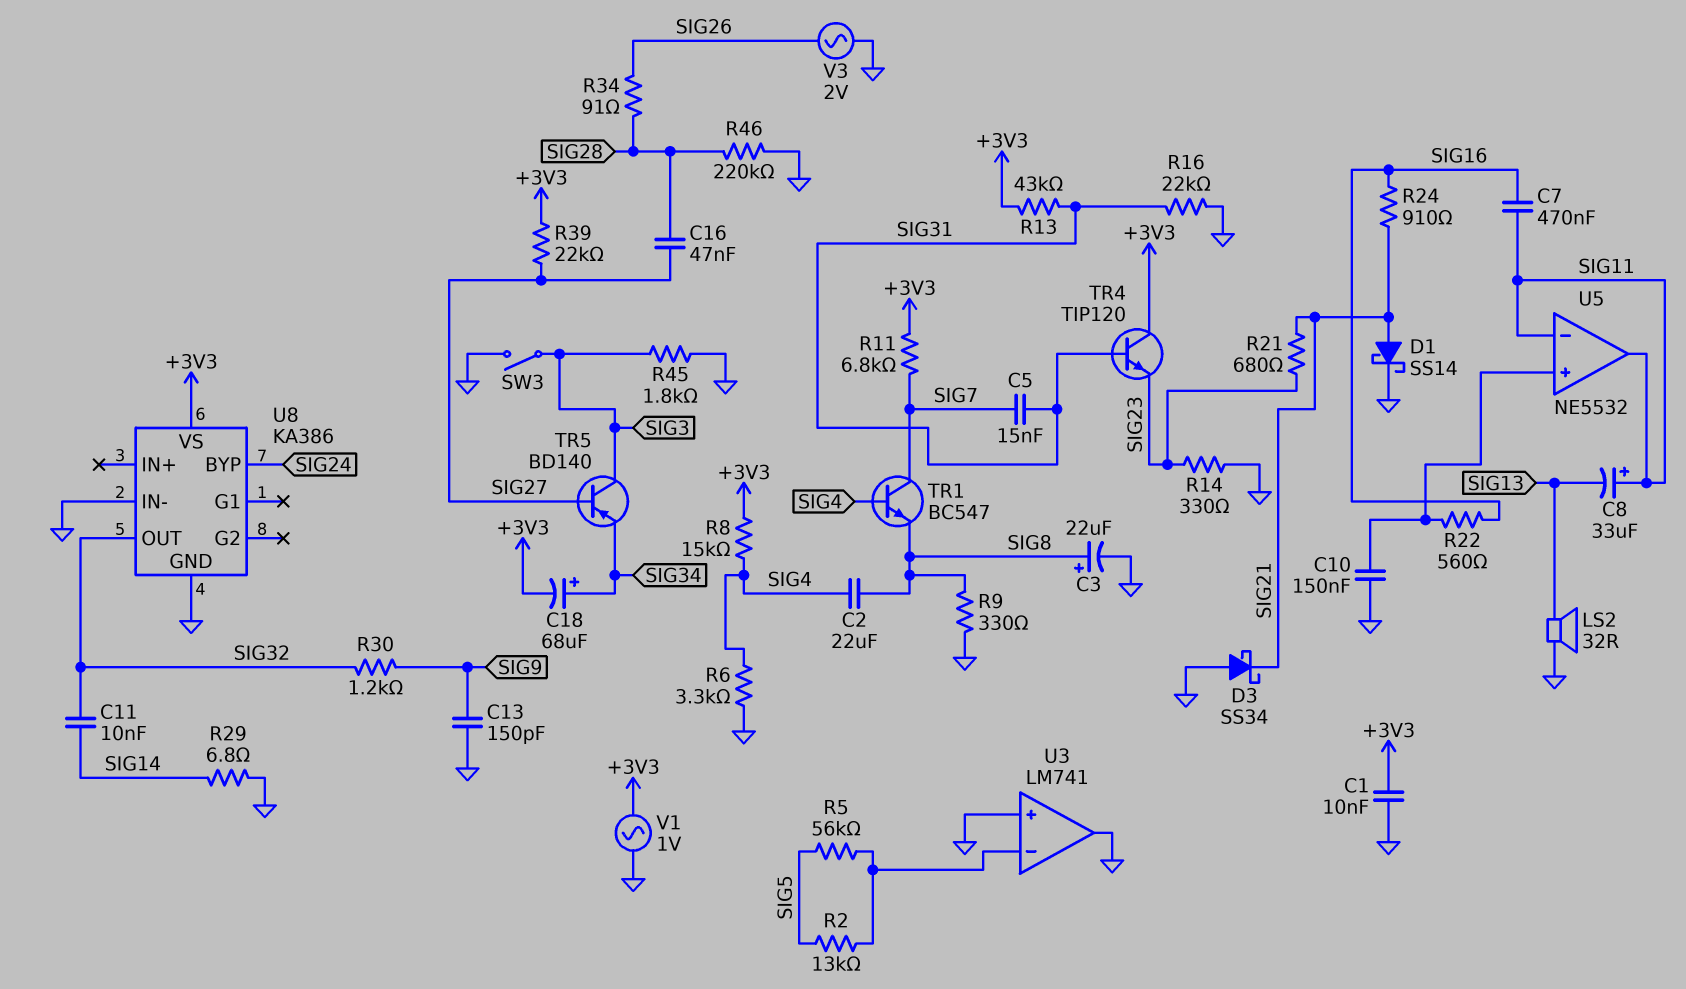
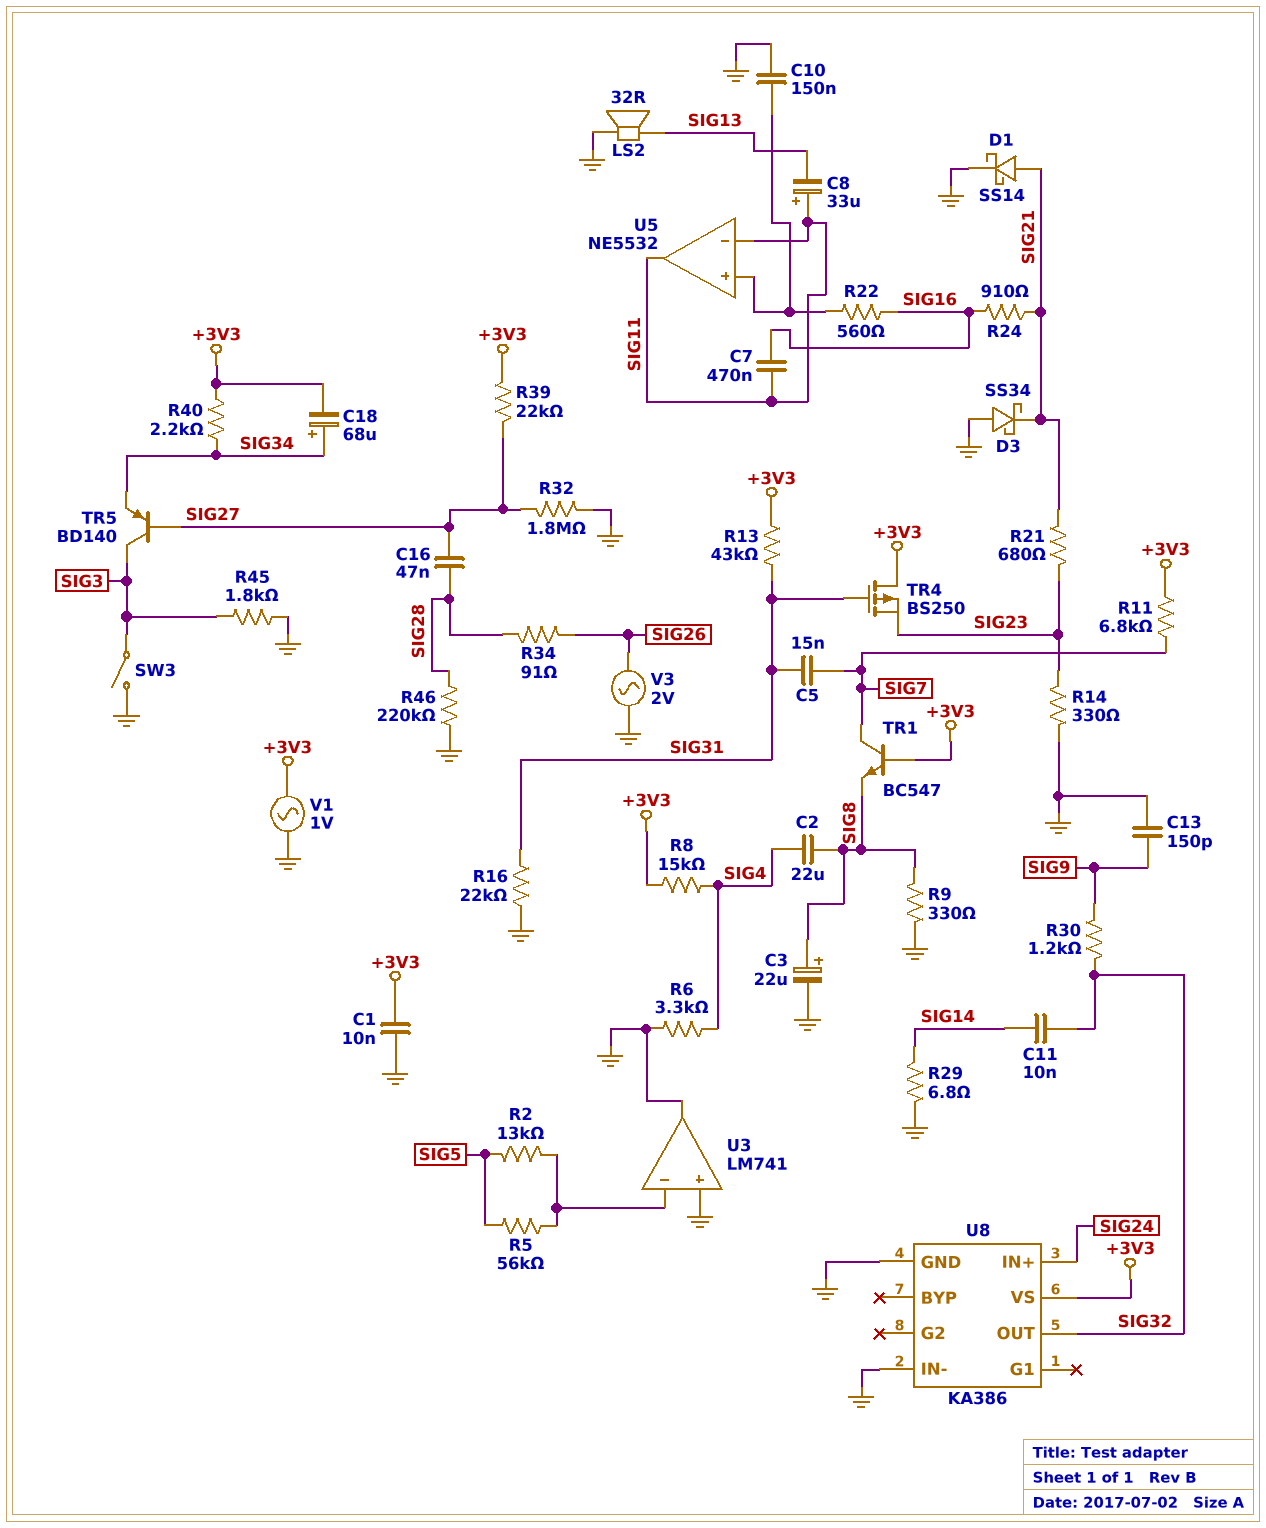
R32: none -> 1.8M (GND, SIG27)
R40: none -> 2.2k (+3V3, SIG34)
TR1: NPN BC547 (B SIG4, C SIG7, E SIG8) -> NPN BC547 (B +3V3, C SIG7, E SIG8)
TR4: NPN TIP120 (B SIG31, C +3V3, E SIG23) -> PMOS BS250 (G SIG31, D +3V3, S SIG23)
U8 pin BYP: SIG24 -> none
U8 pin IN+: none -> SIG24

